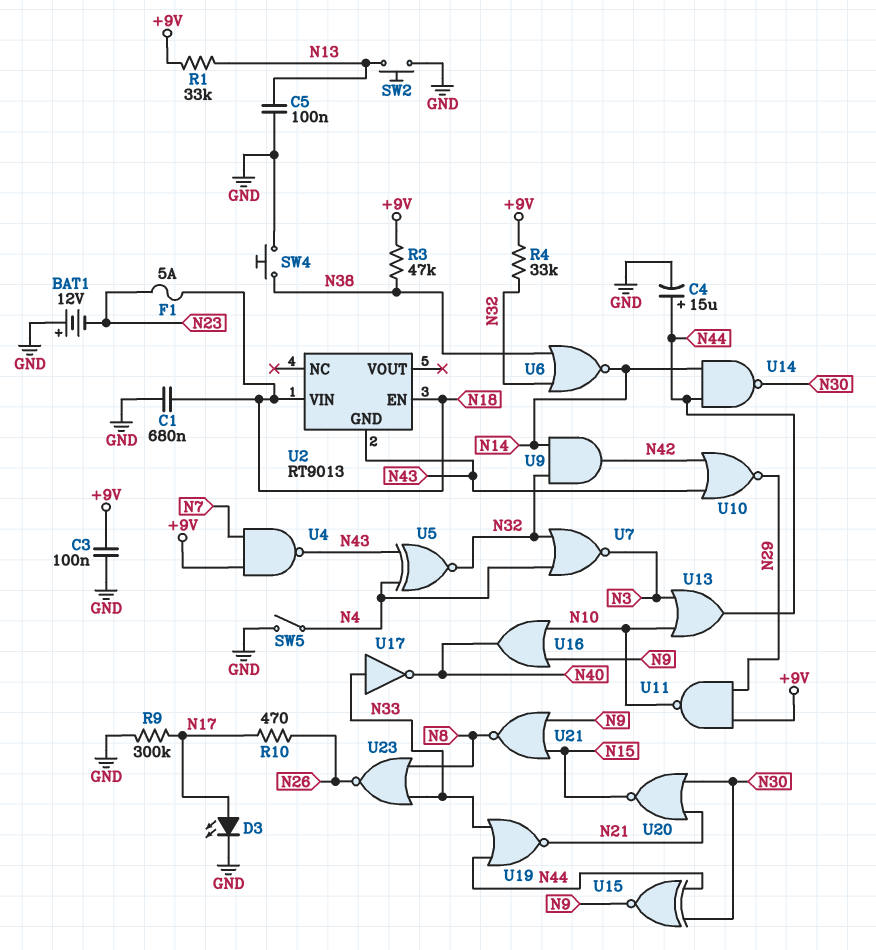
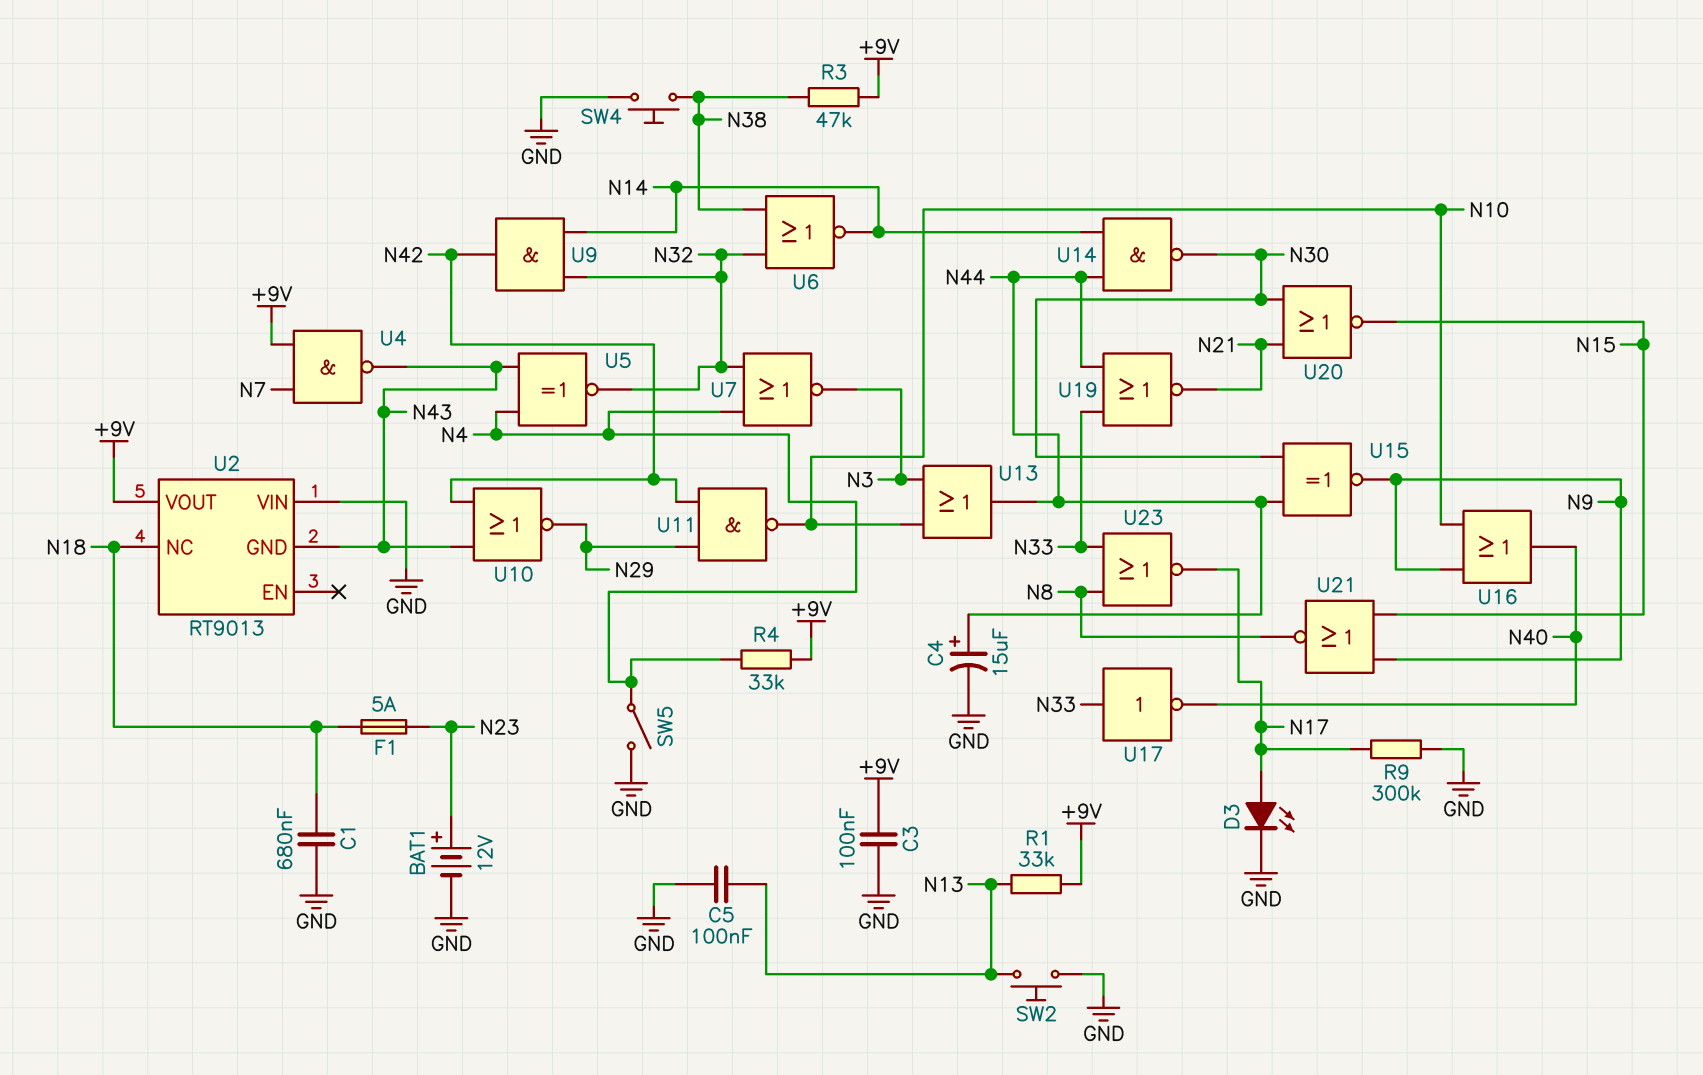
BAT1: 12V (plus GND, minus N23) -> 12V (plus N23, minus GND)
R4: 33k (+9V, N32) -> 33k (+9V, N4)
R10: 470 (N17, N26) -> none
U2 pin EN: N18 -> none
U2 pin NC: none -> N18
U2 pin VIN: N18 -> GND
U2 pin VOUT: none -> +9V
U11: NAND (in +9V, in N29, out N10) -> NAND (in N29, in N42, out N10)
U23: NOR (in N8, in N33, out N26) -> NOR (in N8, in N33, out N17)

